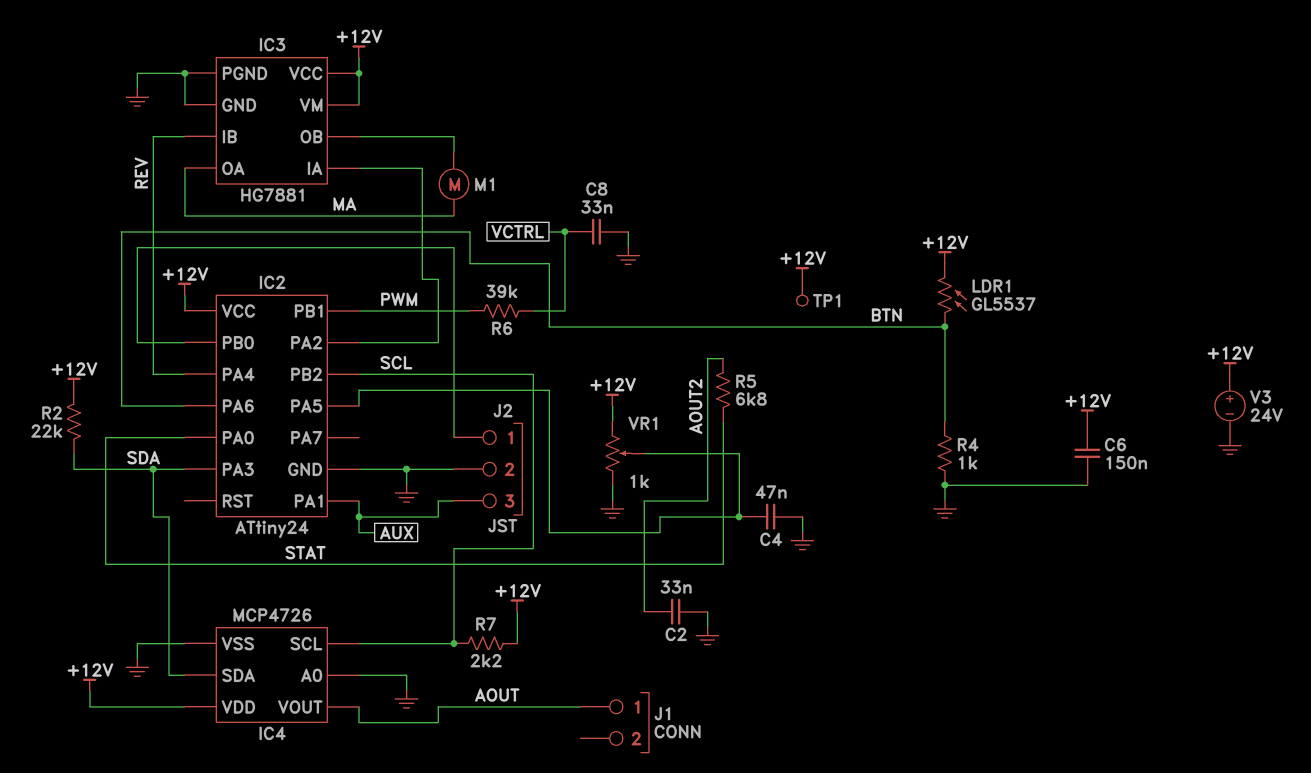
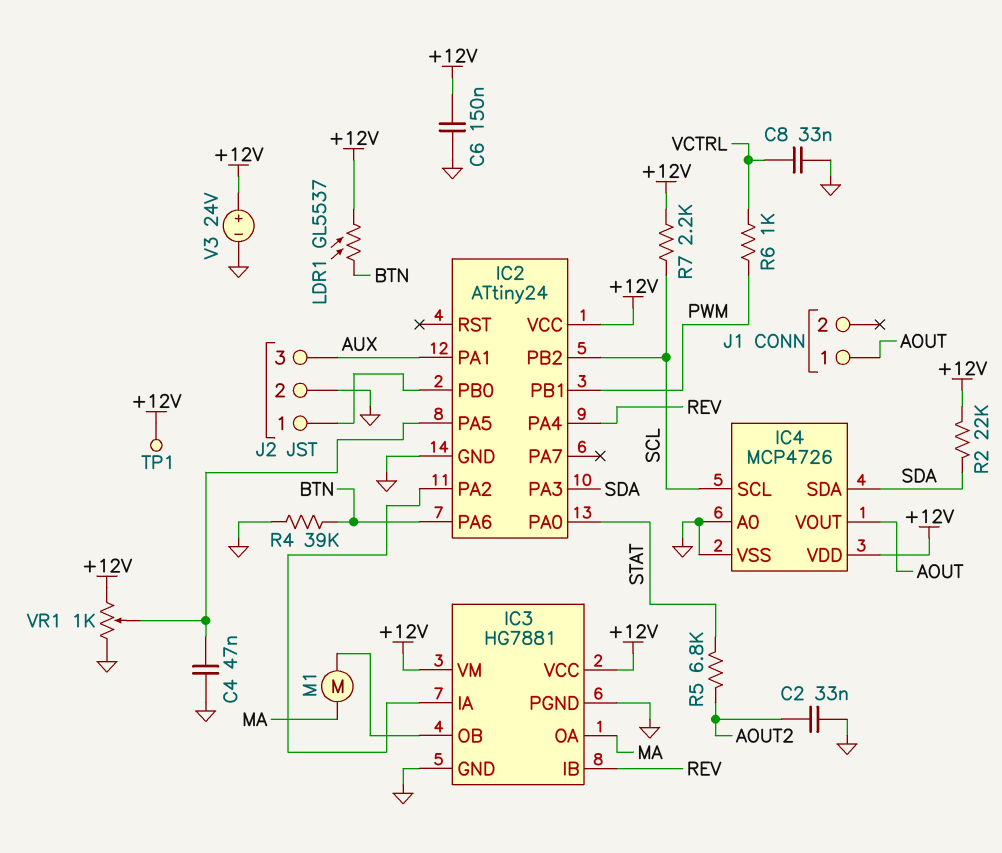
R4: 1k (BTN, GND) -> 39k (BTN, GND)
R6: 39k (PWM, VCTRL) -> 1k (PWM, VCTRL)

